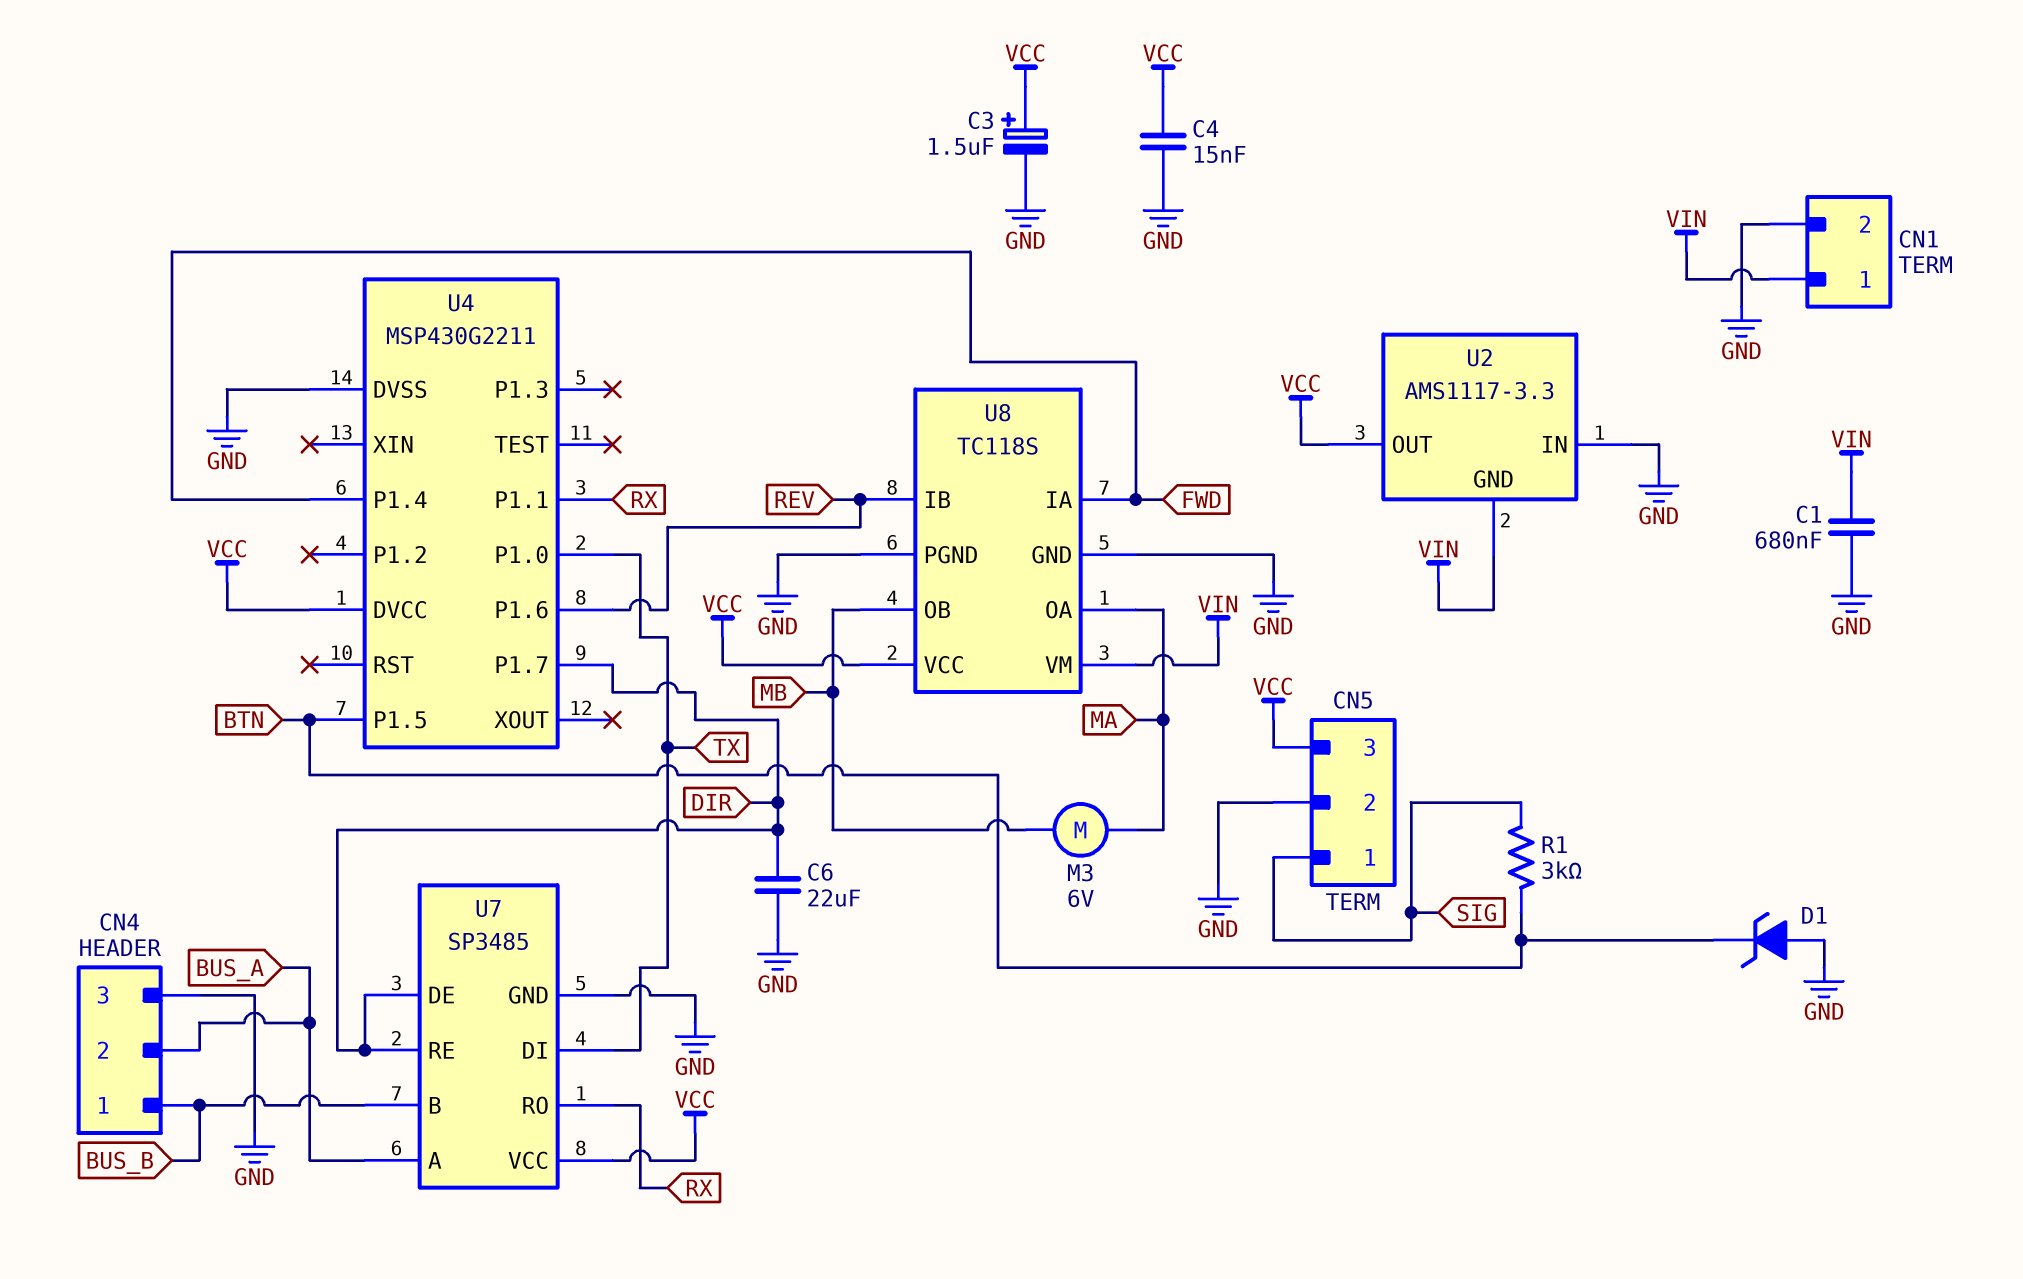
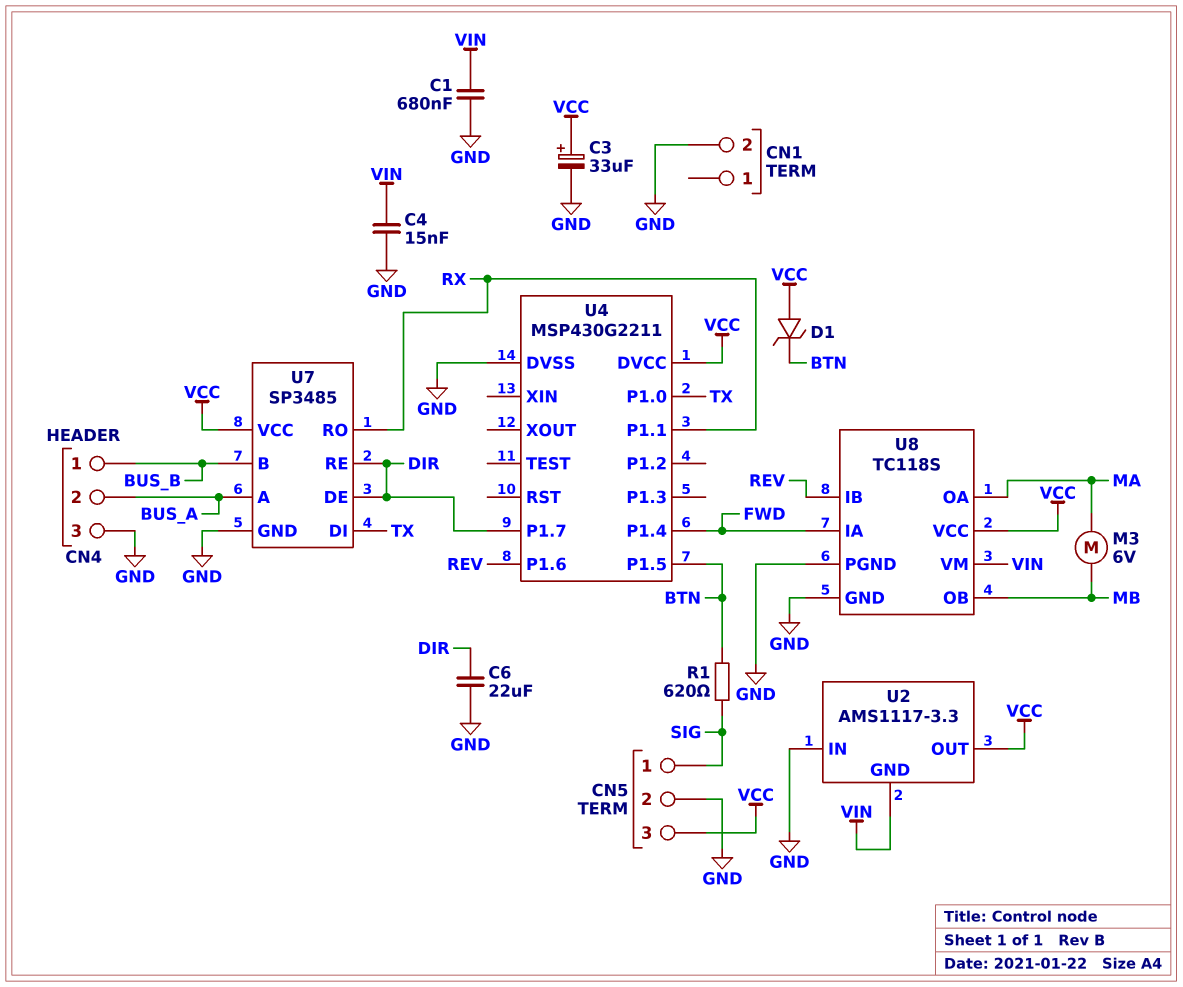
C3: 1.5uF (plus VCC, minus GND) -> 33uF (plus VCC, minus GND)
C4: 15nF (GND, VCC) -> 15nF (GND, VIN)
CN1 pin 1: VIN -> none
D1: zener (A GND, K BTN) -> zener (A VCC, K BTN)
R1: 3k (BTN, SIG) -> 620 (BTN, SIG)

